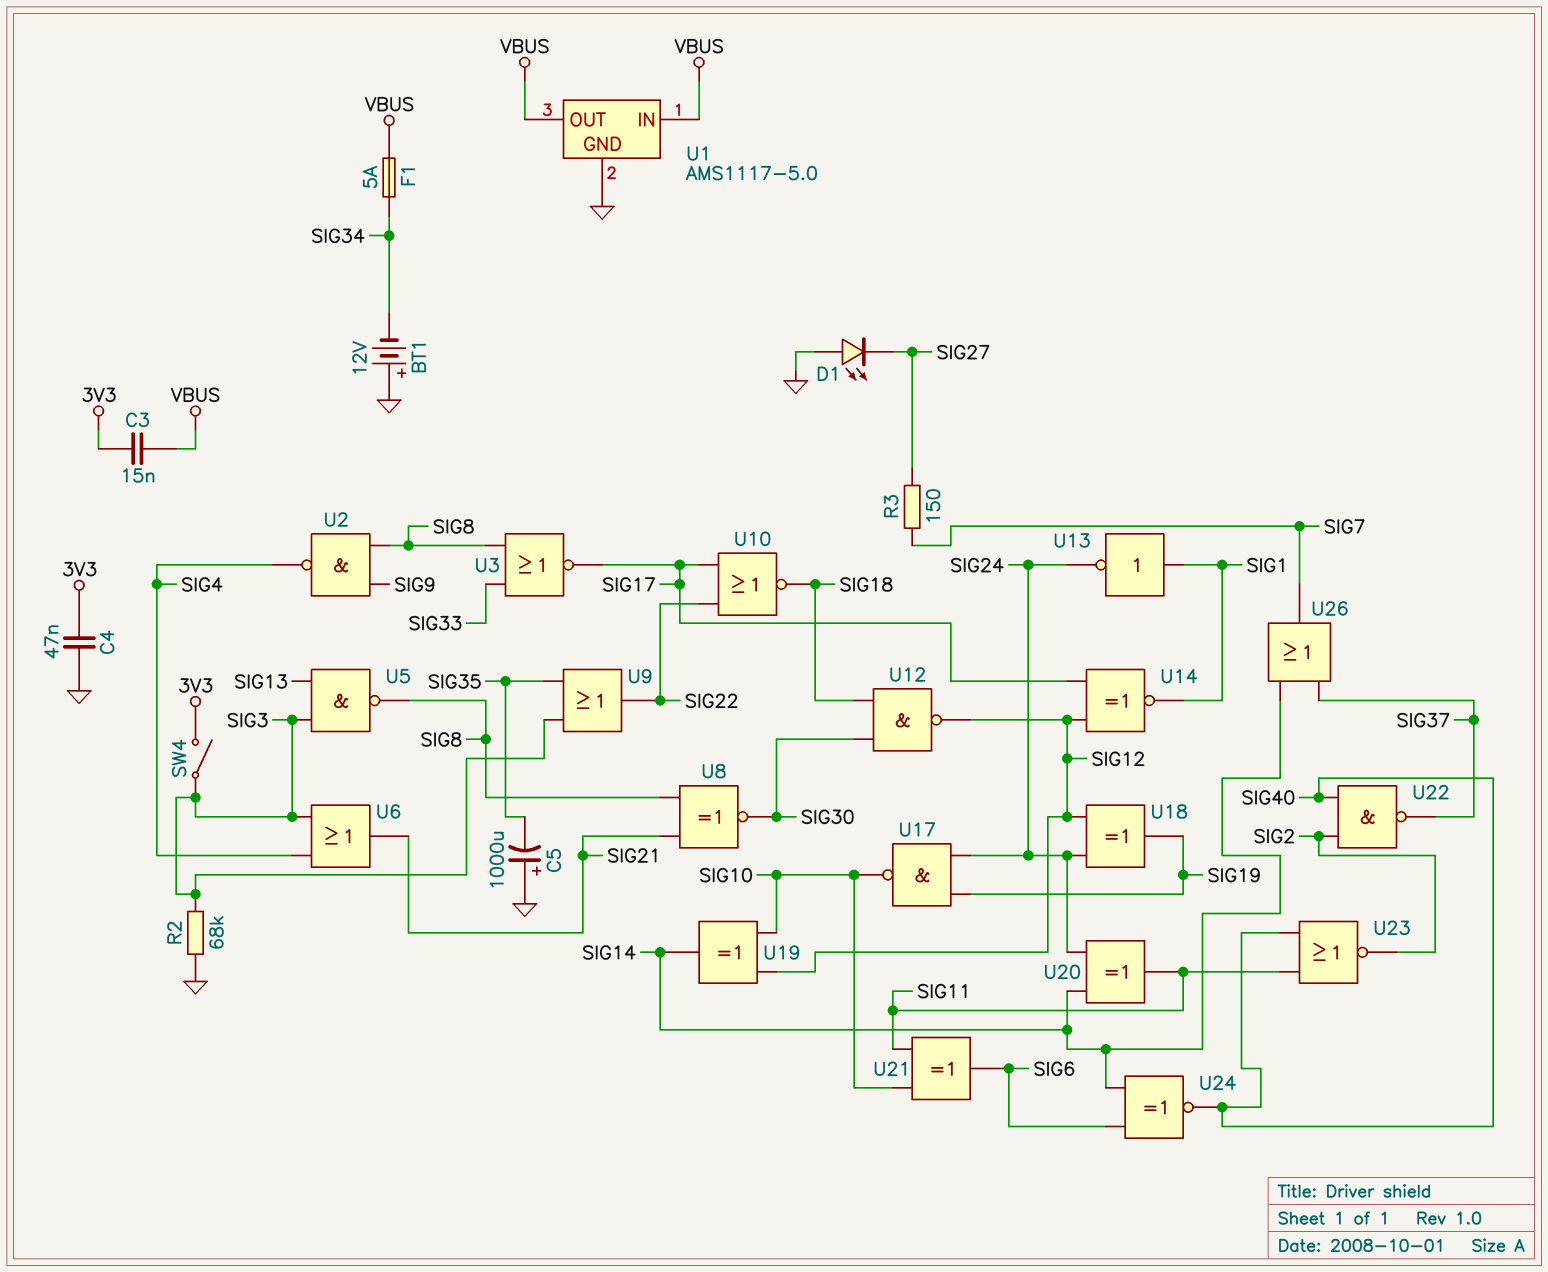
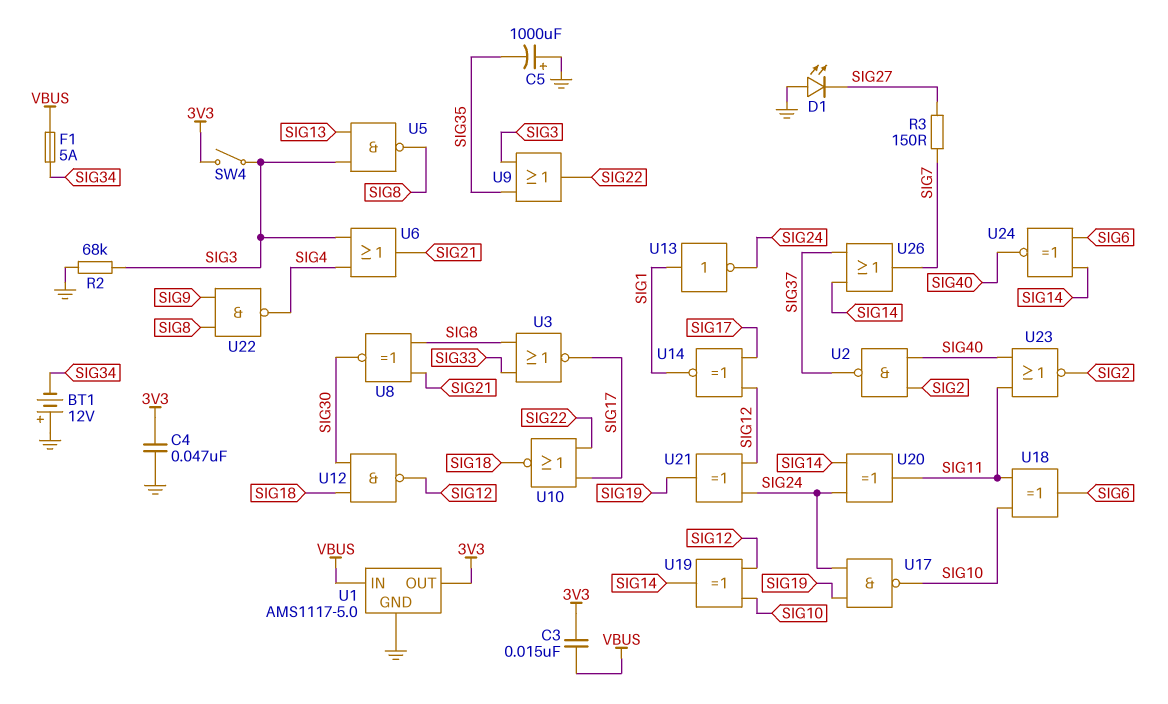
U1 pin OUT: VBUS -> 3V3
U2: NAND (in SIG8, in SIG9, out SIG4) -> NAND (in SIG2, in SIG40, out SIG37)
U18: XOR (in SIG12, in SIG24, out SIG19) -> XOR (in SIG10, in SIG11, out SIG6)
U21: XOR (in SIG10, in SIG11, out SIG6) -> XOR (in SIG12, in SIG24, out SIG19)
U22: NAND (in SIG2, in SIG40, out SIG37) -> NAND (in SIG8, in SIG9, out SIG4)

